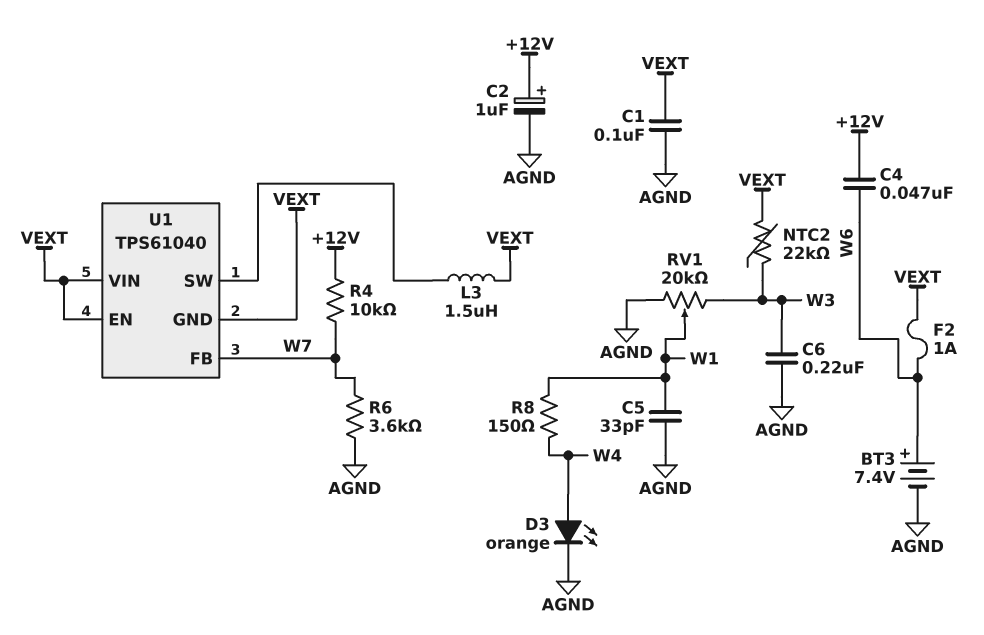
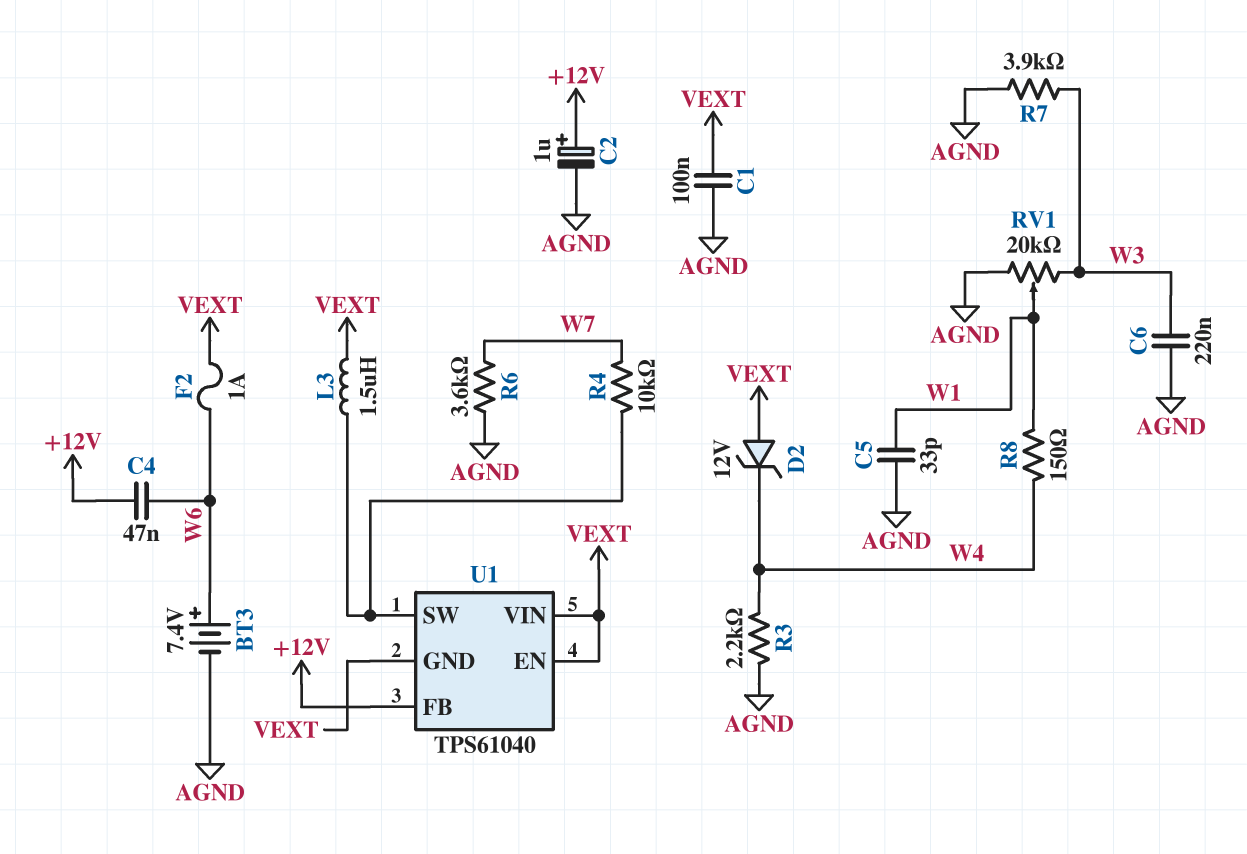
D2: none -> zener 12V (A VEXT, K W4)
D3: LED orange (A W4, K AGND) -> none
NTC2: 22k (VEXT, W3) -> none
R3: none -> 2.2k (AGND, W4)
R4: 10k (+12V, W7) -> 10k (U1/SW, W7)
R7: none -> 3.9k (AGND, W3)
U1 pin FB: W7 -> +12V

